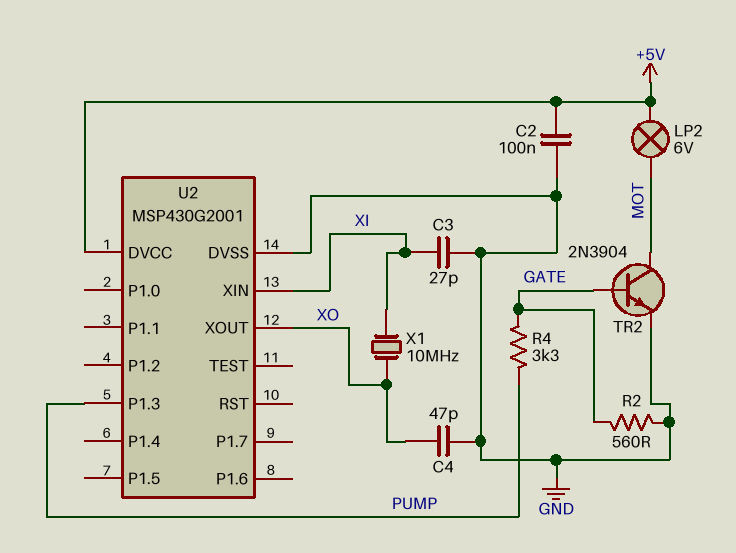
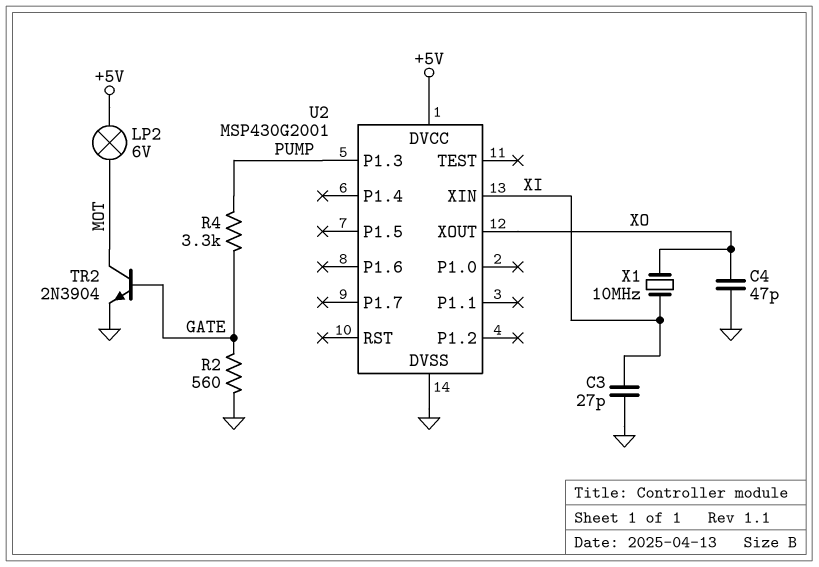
C2: 100nF (+5V, GND) -> none

